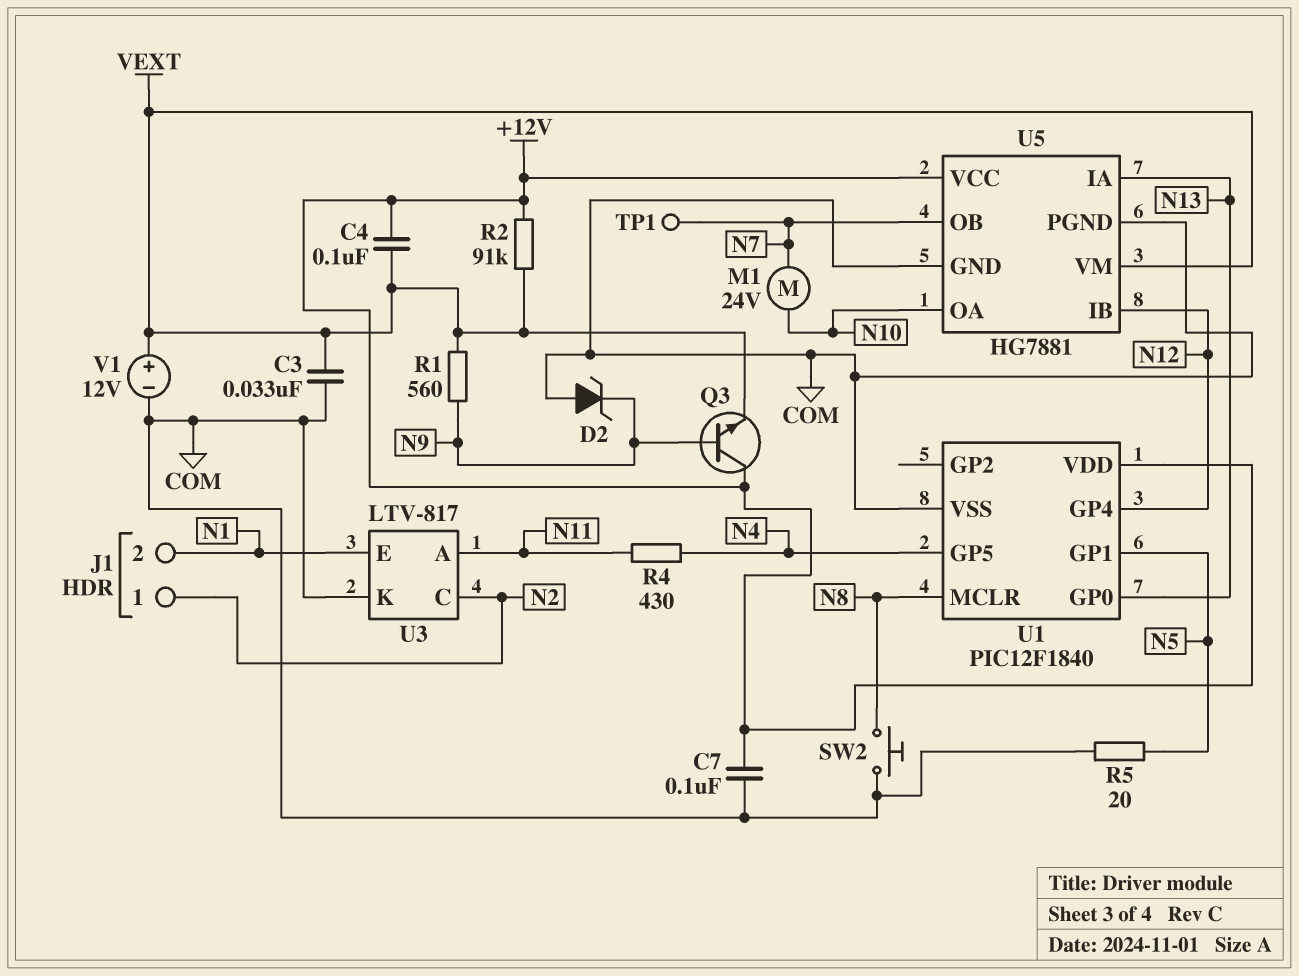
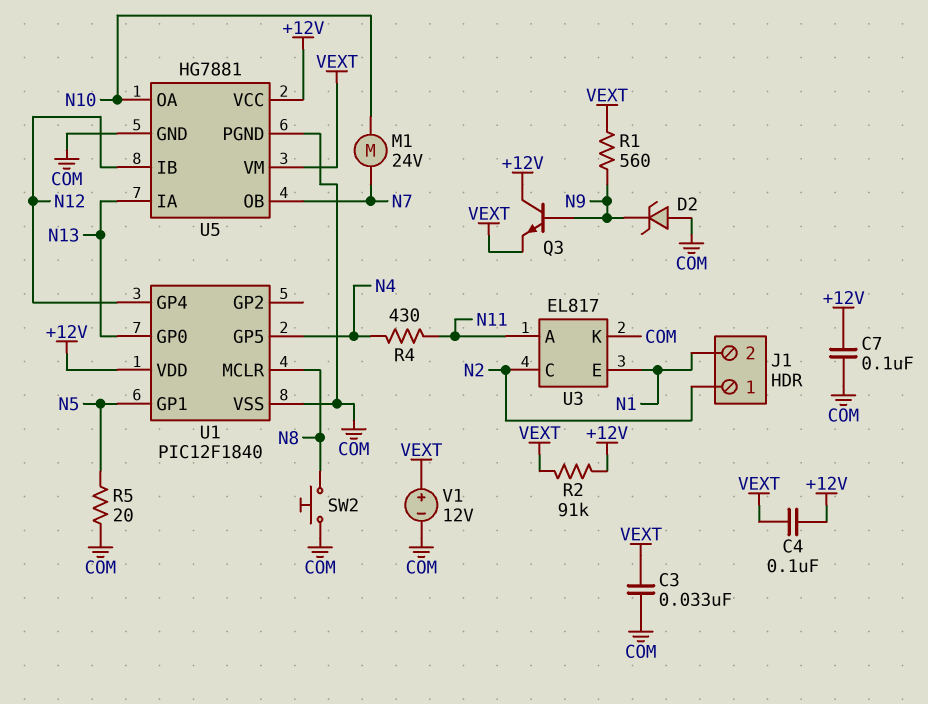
TP1: test point (N7) -> none
U3: LTV-817 -> EL817

